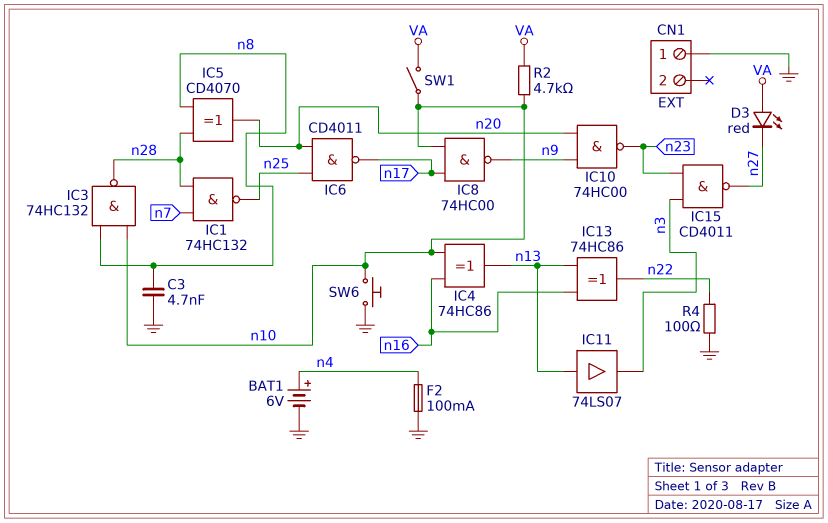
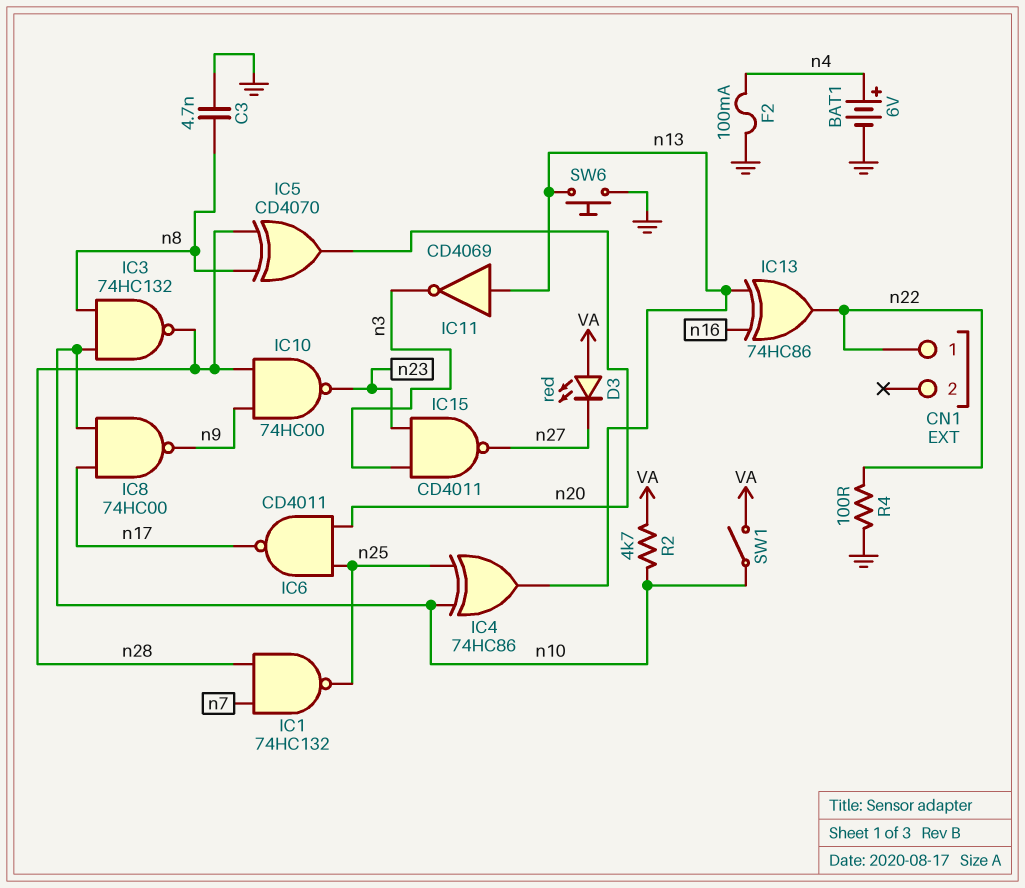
CN1 pin 1: GND -> n22
IC4: XOR 74HC86 (in n10, in n16, out n13) -> XOR 74HC86 (in n10, in n25, out n13)
IC10: NAND 74HC00 (in n9, in n20, out n23) -> NAND 74HC00 (in n9, in n28, out n23)
IC11: buffer 74LS07 (in n13, out n3) -> NOT CD4069 (in n13, out n3)
SW6: button (GND, n10) -> button (GND, n13)

